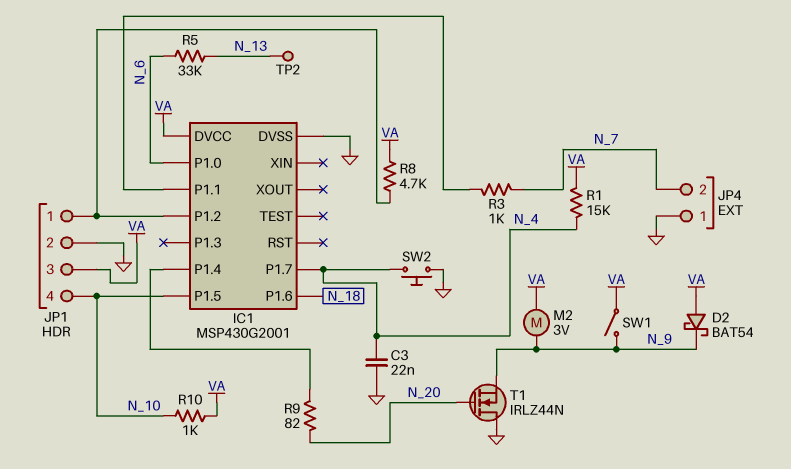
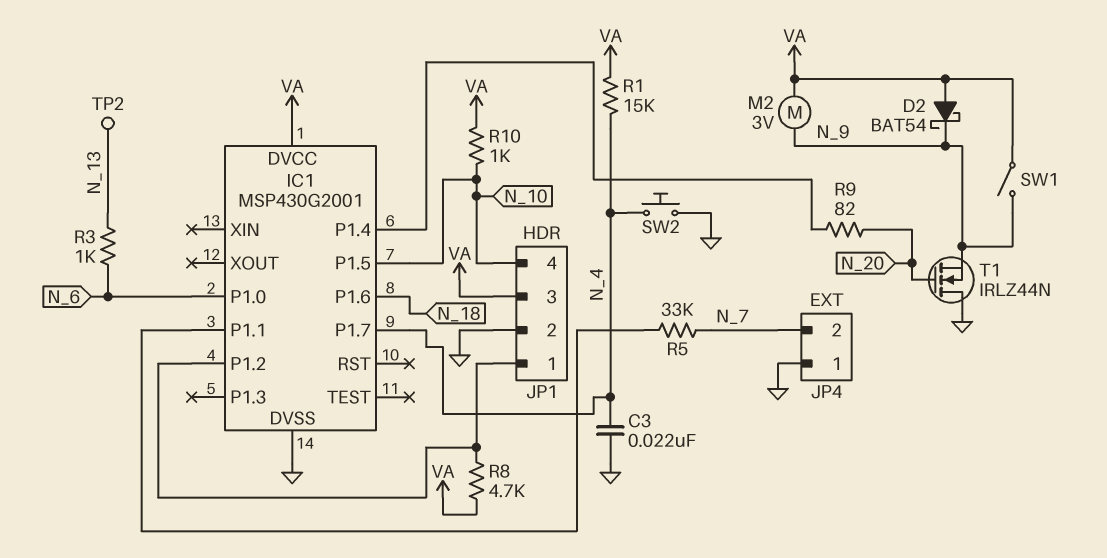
R3: 1k (IC1/P1.1, N_7) -> 1k (N_6, N_13)
R5: 33k (N_6, N_13) -> 33k (IC1/P1.1, N_7)

